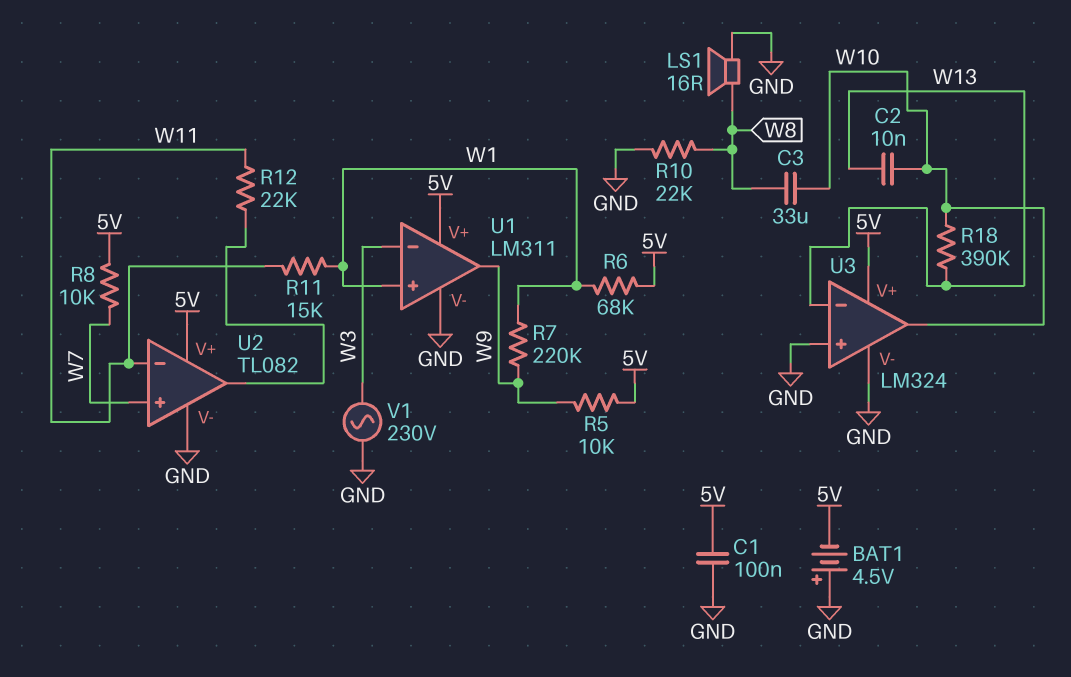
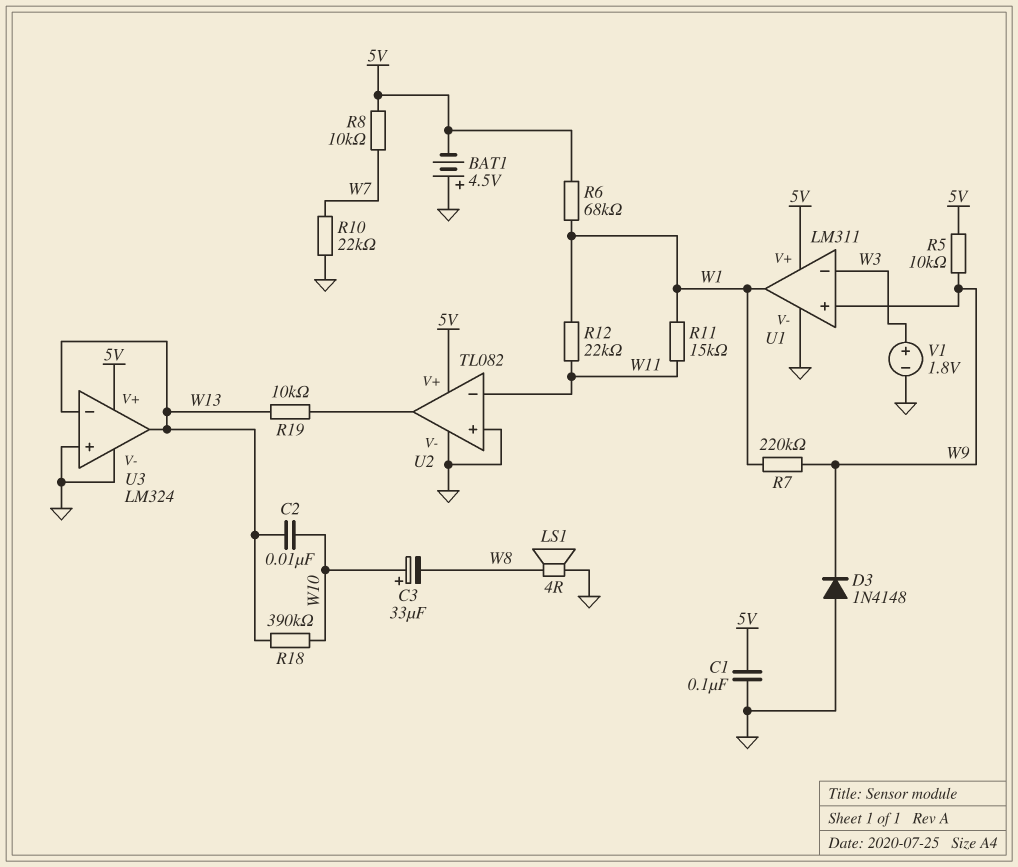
C3: 33uF (W8, W10) -> 33uF (plus W10, minus W8)
D3: none -> diode 1N4148 (A GND, K W9)
LS1: speaker 16R (GND, W8) -> speaker 4R (GND, W8)
R10: 22k (GND, W8) -> 22k (GND, W7)
R12: 22k (U2/out, W11) -> 22k (W1, W11)
R19: none -> 10k (U2/out, W13)
U1 pin in+: W1 -> W9
U1 pin out: W9 -> W1
U2 pin in+: W7 -> GND
U3 pin out: W10 -> W13
V1: AC 230V (GND, W3) -> 1.8V (plus W3, minus GND)

